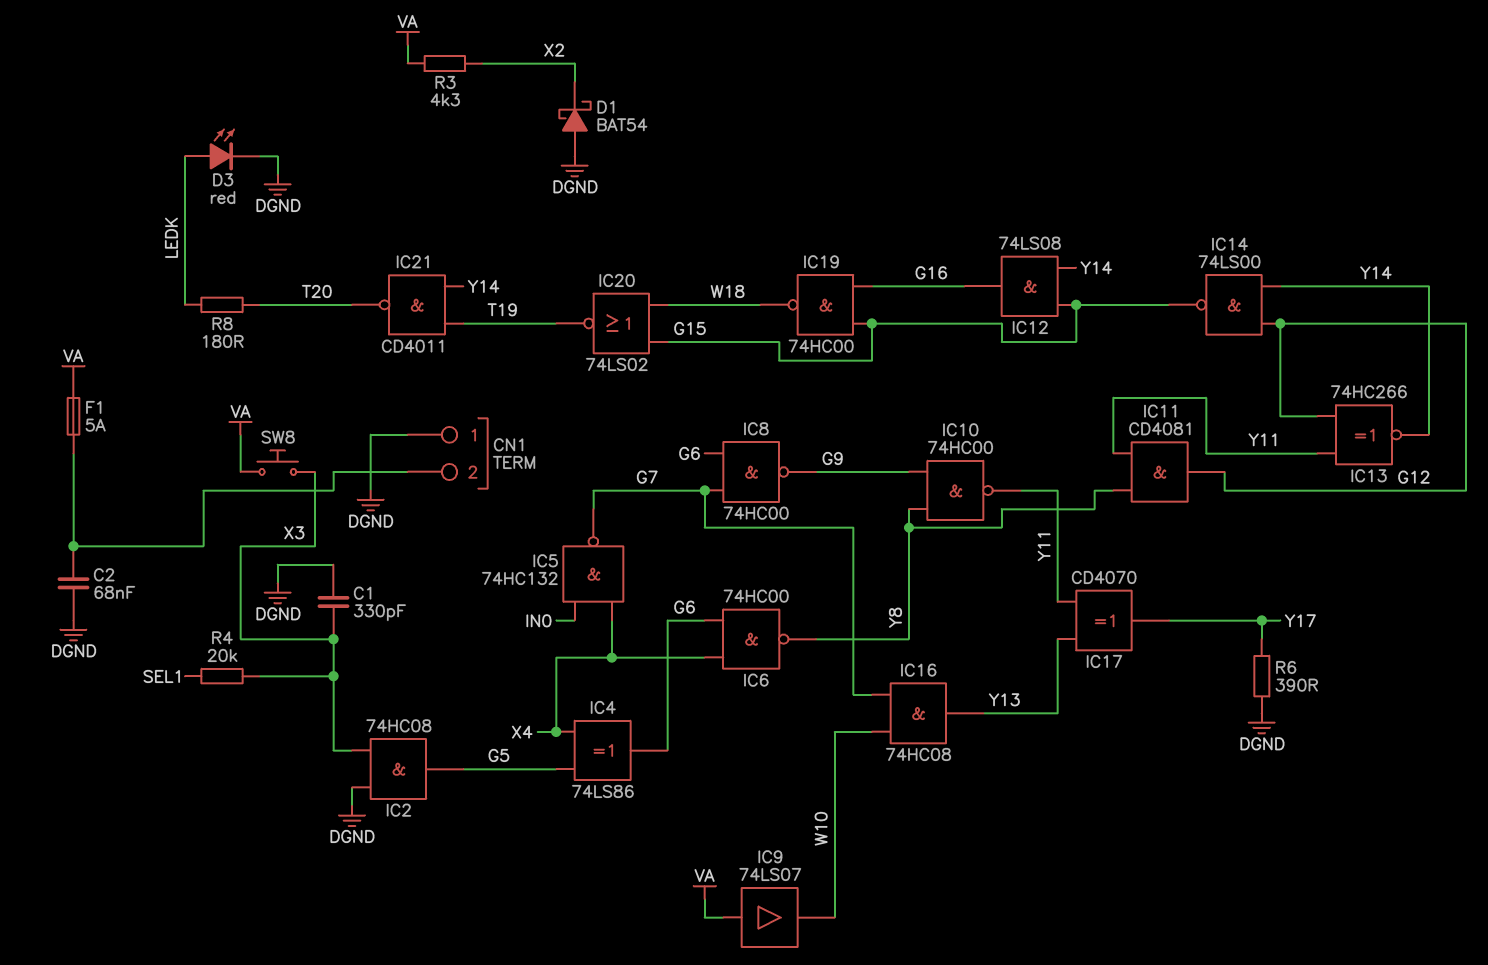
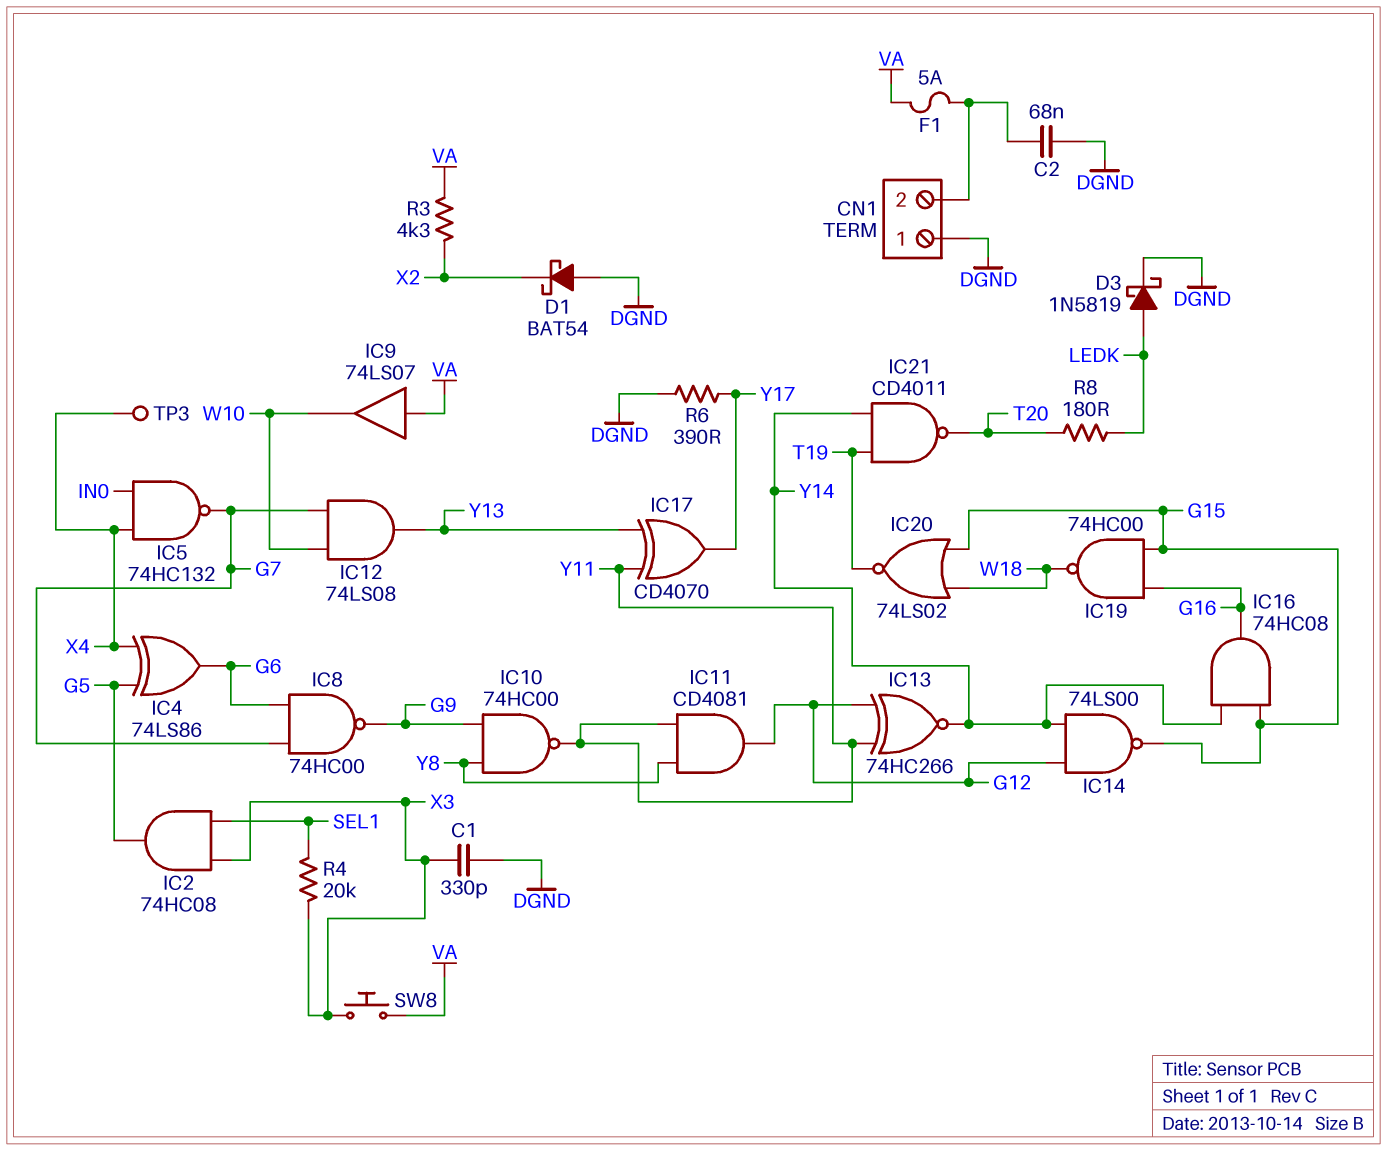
D3: LED red (A LEDK, K DGND) -> schottky 1N5819 (A LEDK, K DGND)
IC2: AND 74HC08 (in DGND, in X3, out G5) -> AND 74HC08 (in SEL1, in X3, out G5)
IC6: NAND 74HC00 (in G6, in X4, out Y8) -> none
IC12: AND 74LS08 (in G15, in Y14, out G16) -> AND 74LS08 (in G7, in W10, out Y13)
IC16: AND 74HC08 (in G7, in W10, out Y13) -> AND 74HC08 (in G15, in Y14, out G16)
TP3: none -> test point (X4)

